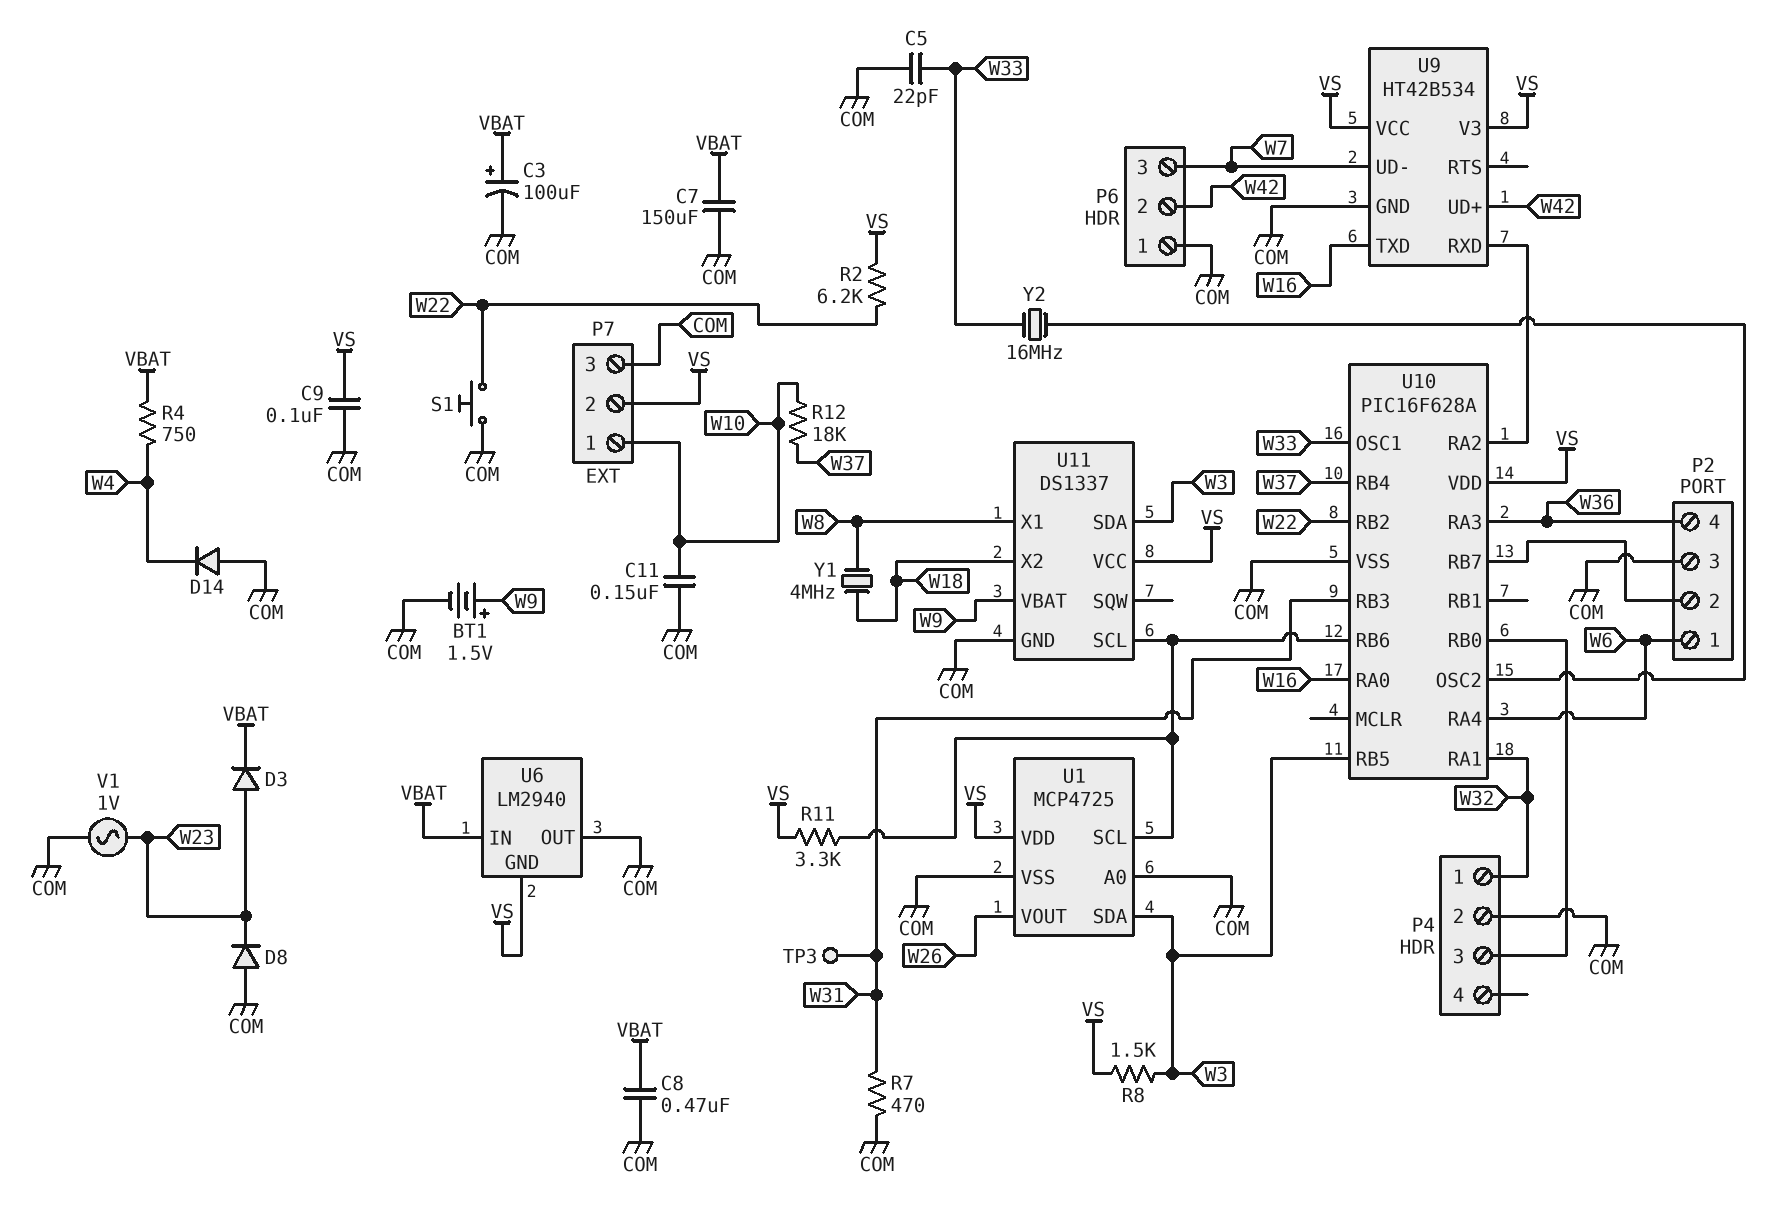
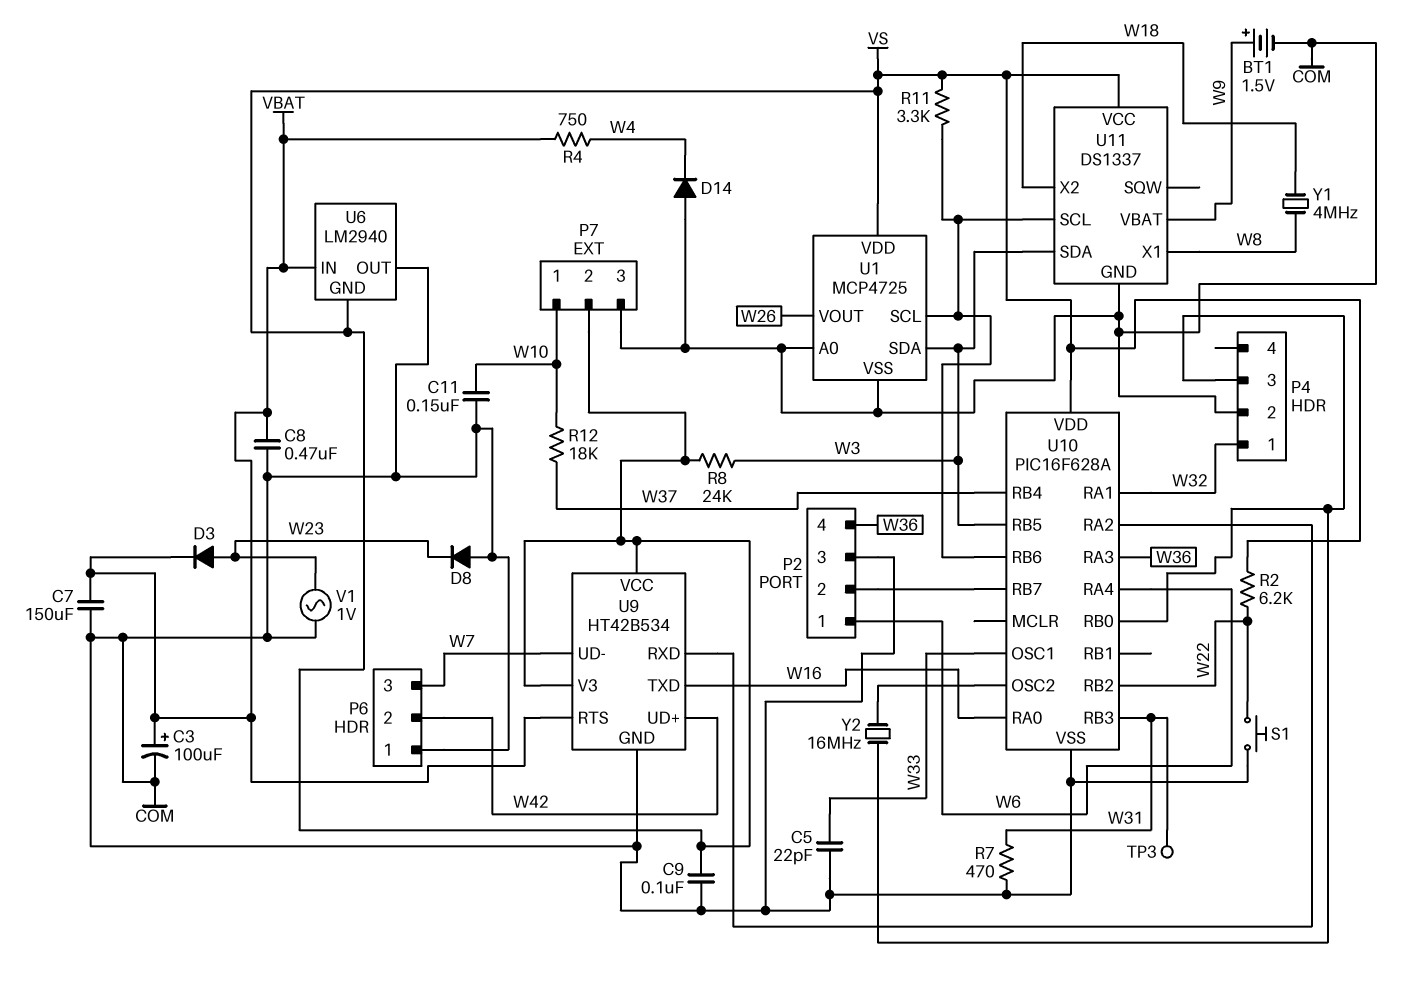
R8: 1.5k (VS, W3) -> 24k (VS, W3)
U9 pin RTS: none -> VBAT
Y2: 16MHz (U10/OSC2, W33) -> 16MHz (P4/3, U10/OSC2)

